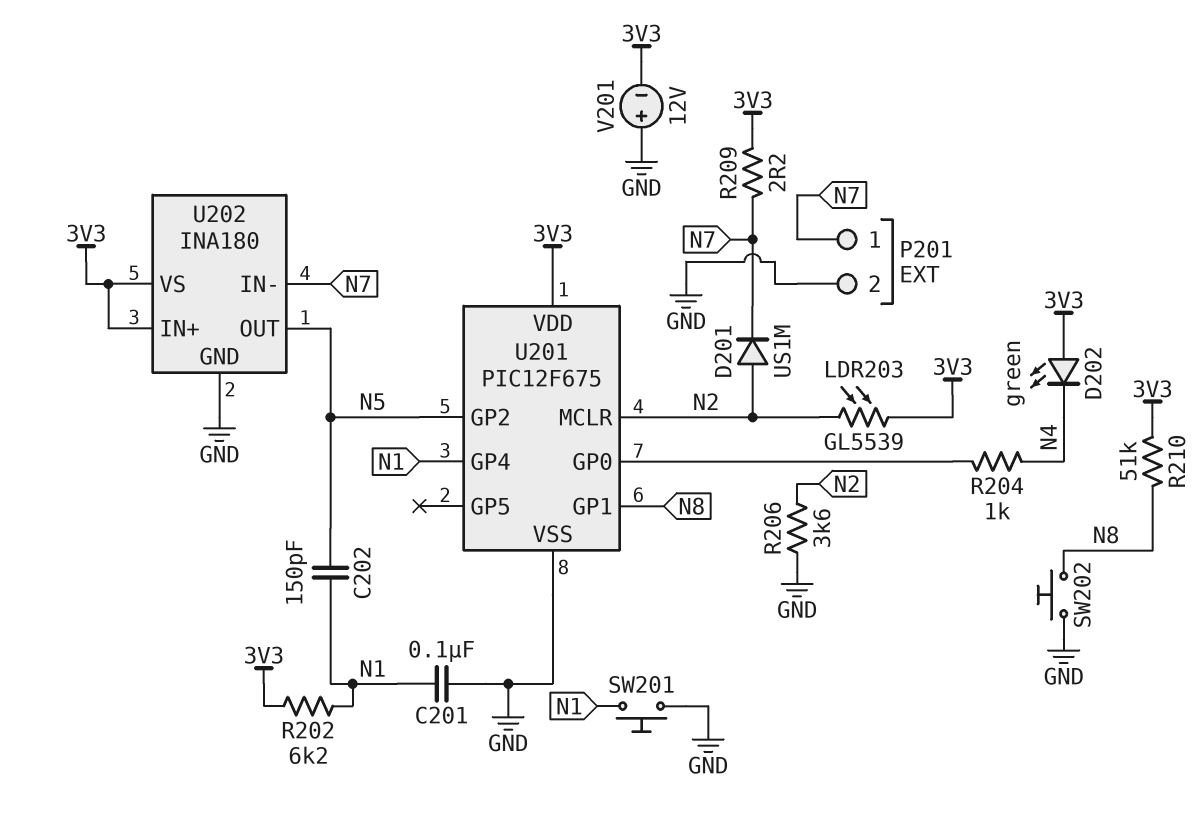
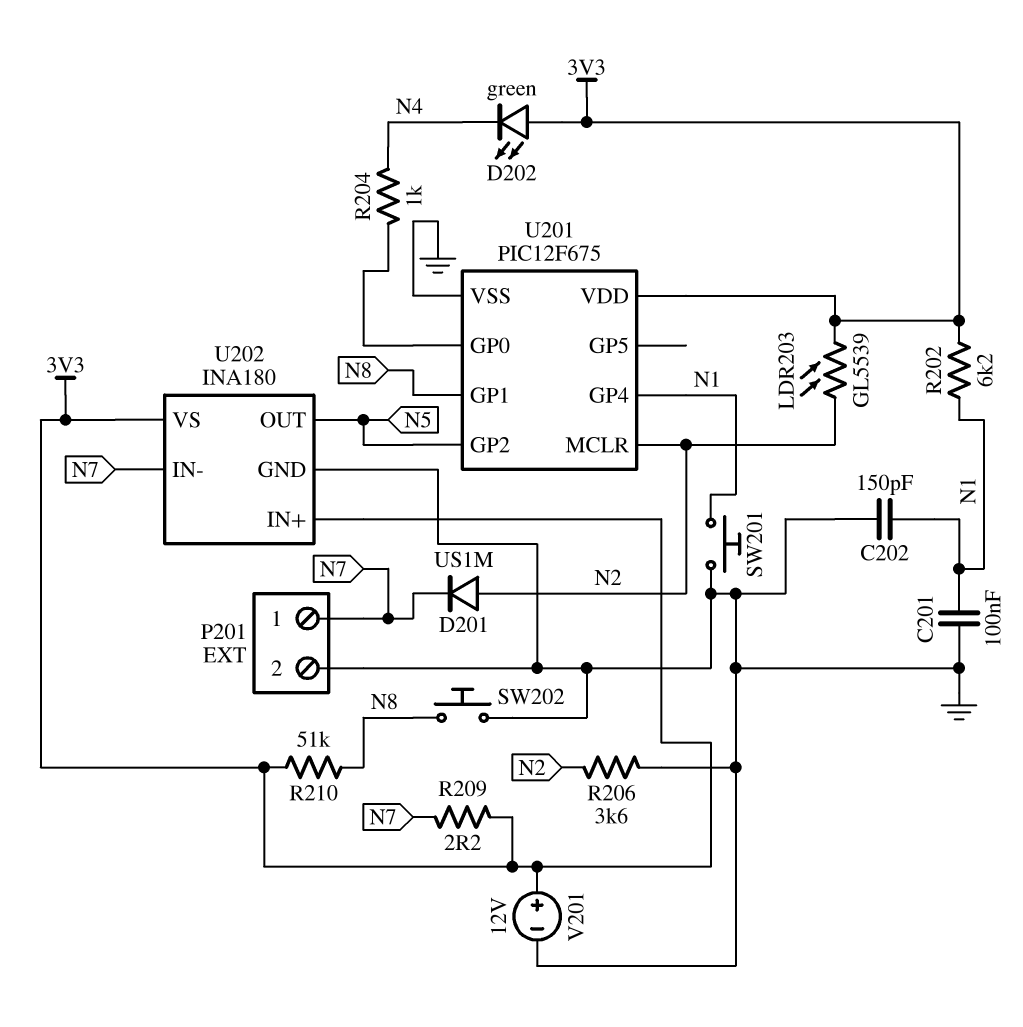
C202: 150pF (N1, N5) -> 150pF (GND, N1)
V201: 12V (plus GND, minus 3V3) -> 12V (plus 3V3, minus GND)

